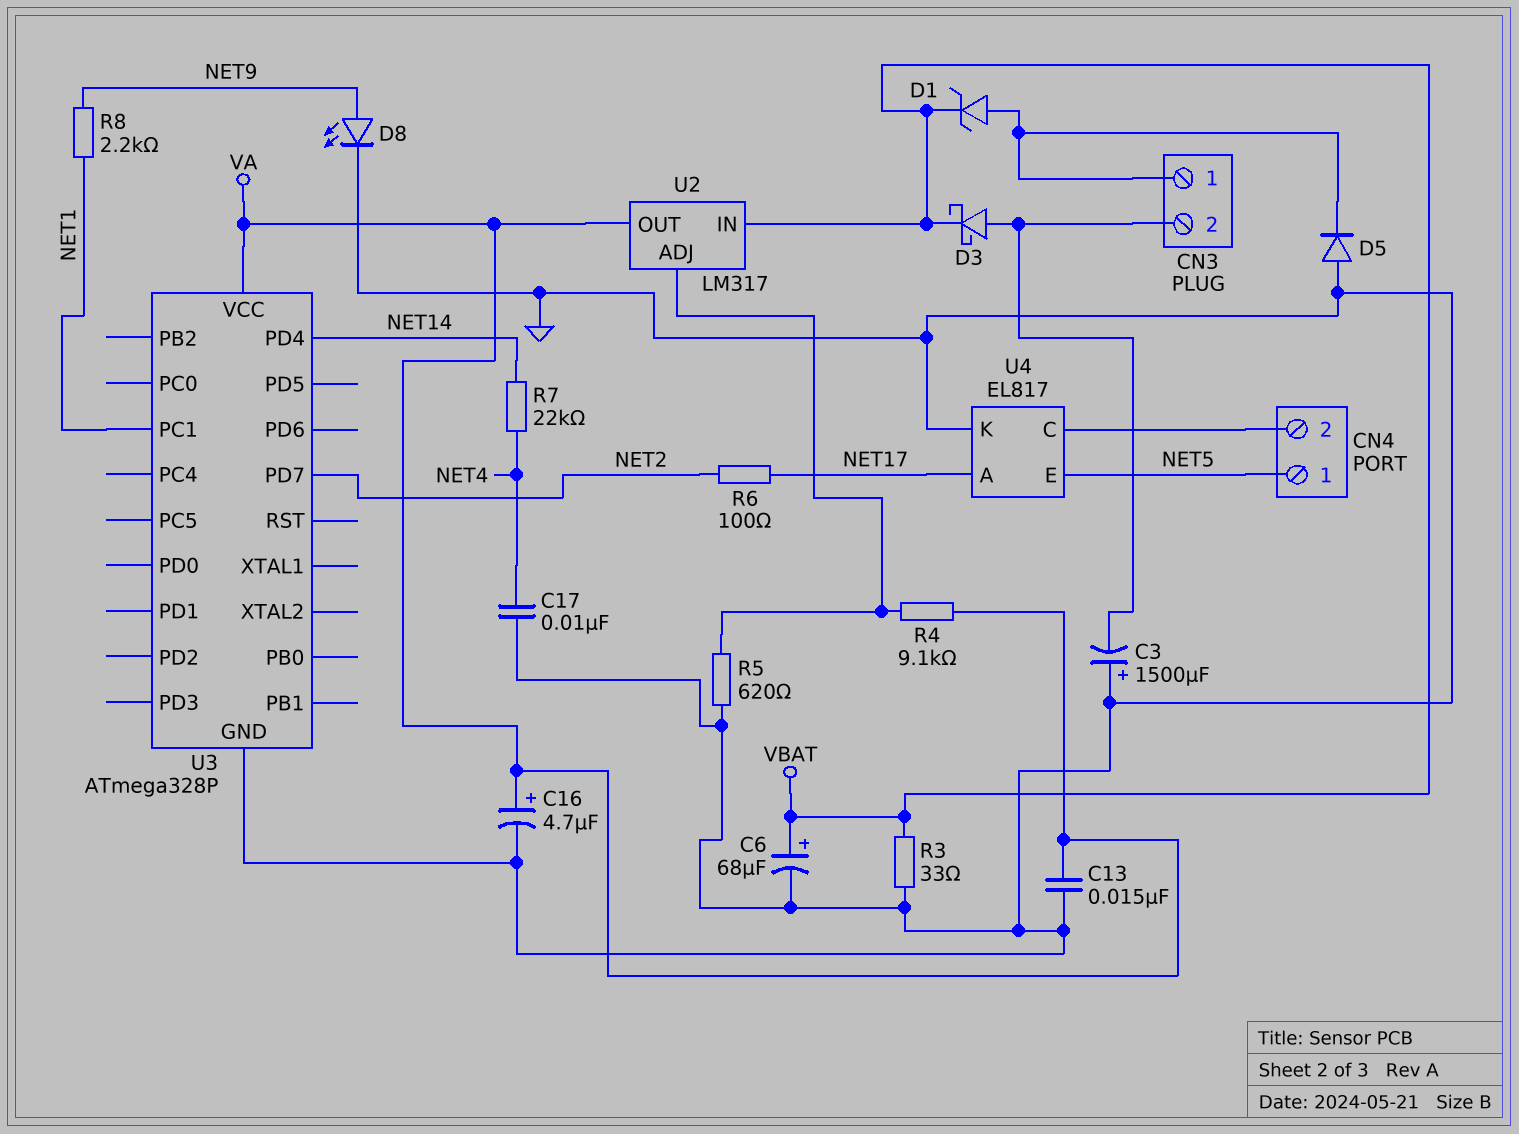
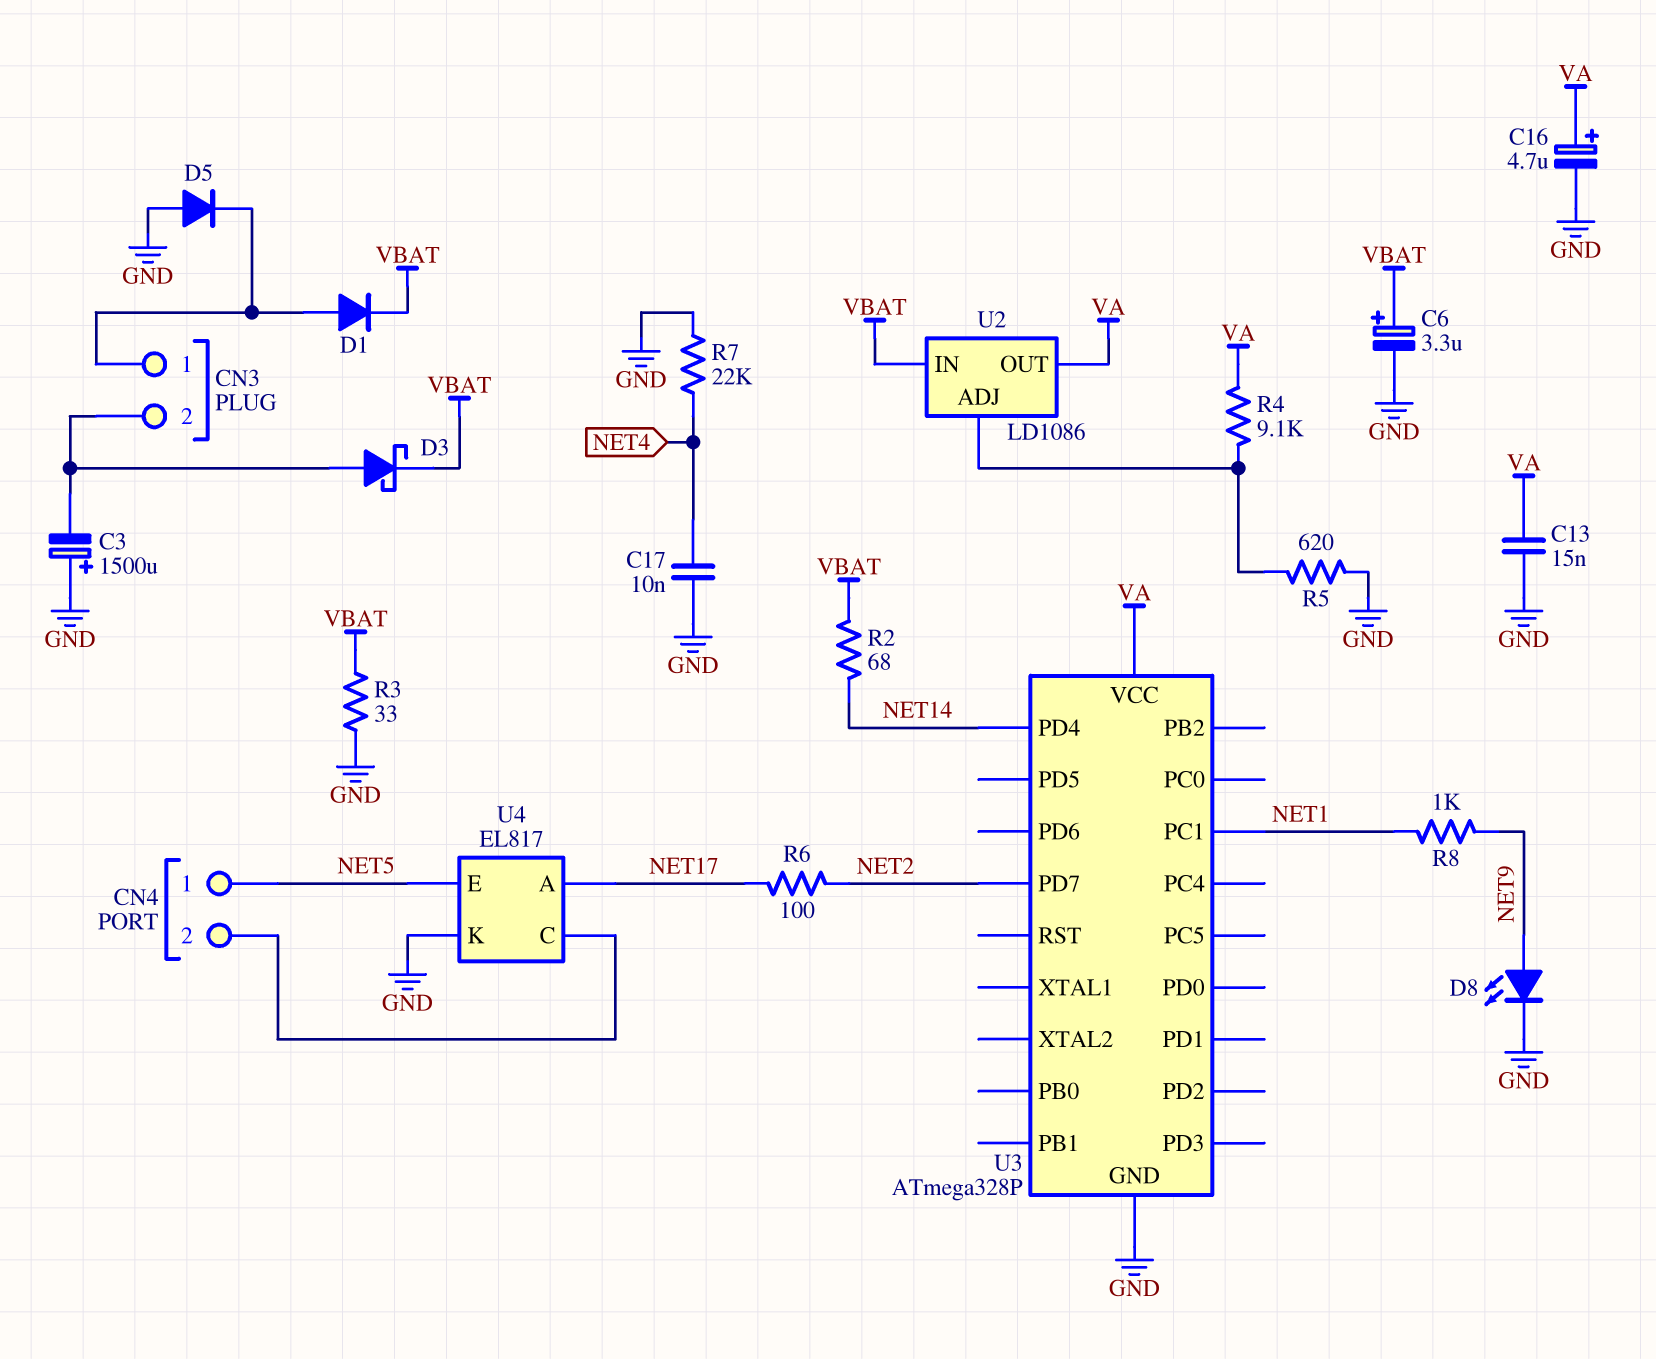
C6: 68uF (plus VBAT, minus GND) -> 3.3uF (plus VBAT, minus GND)
D1: zener (A CN3/1, K VBAT) -> diode (A CN3/1, K VBAT)
R2: none -> 68 (NET14, VBAT)
R7: 22k (NET4, NET14) -> 22k (GND, NET4)
R8: 2.2k (NET1, NET9) -> 1k (NET1, NET9)
U2: LM317 -> LD1086

